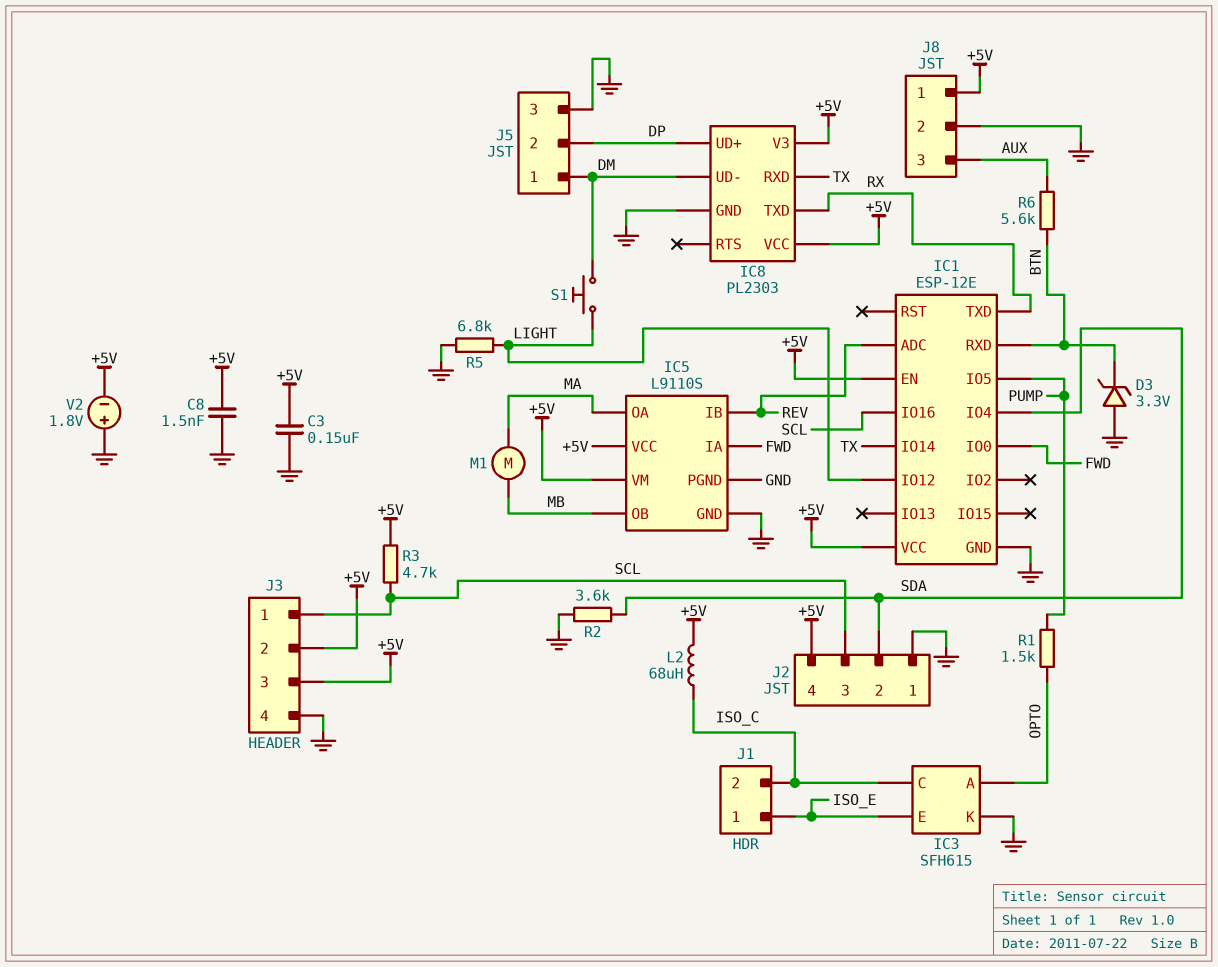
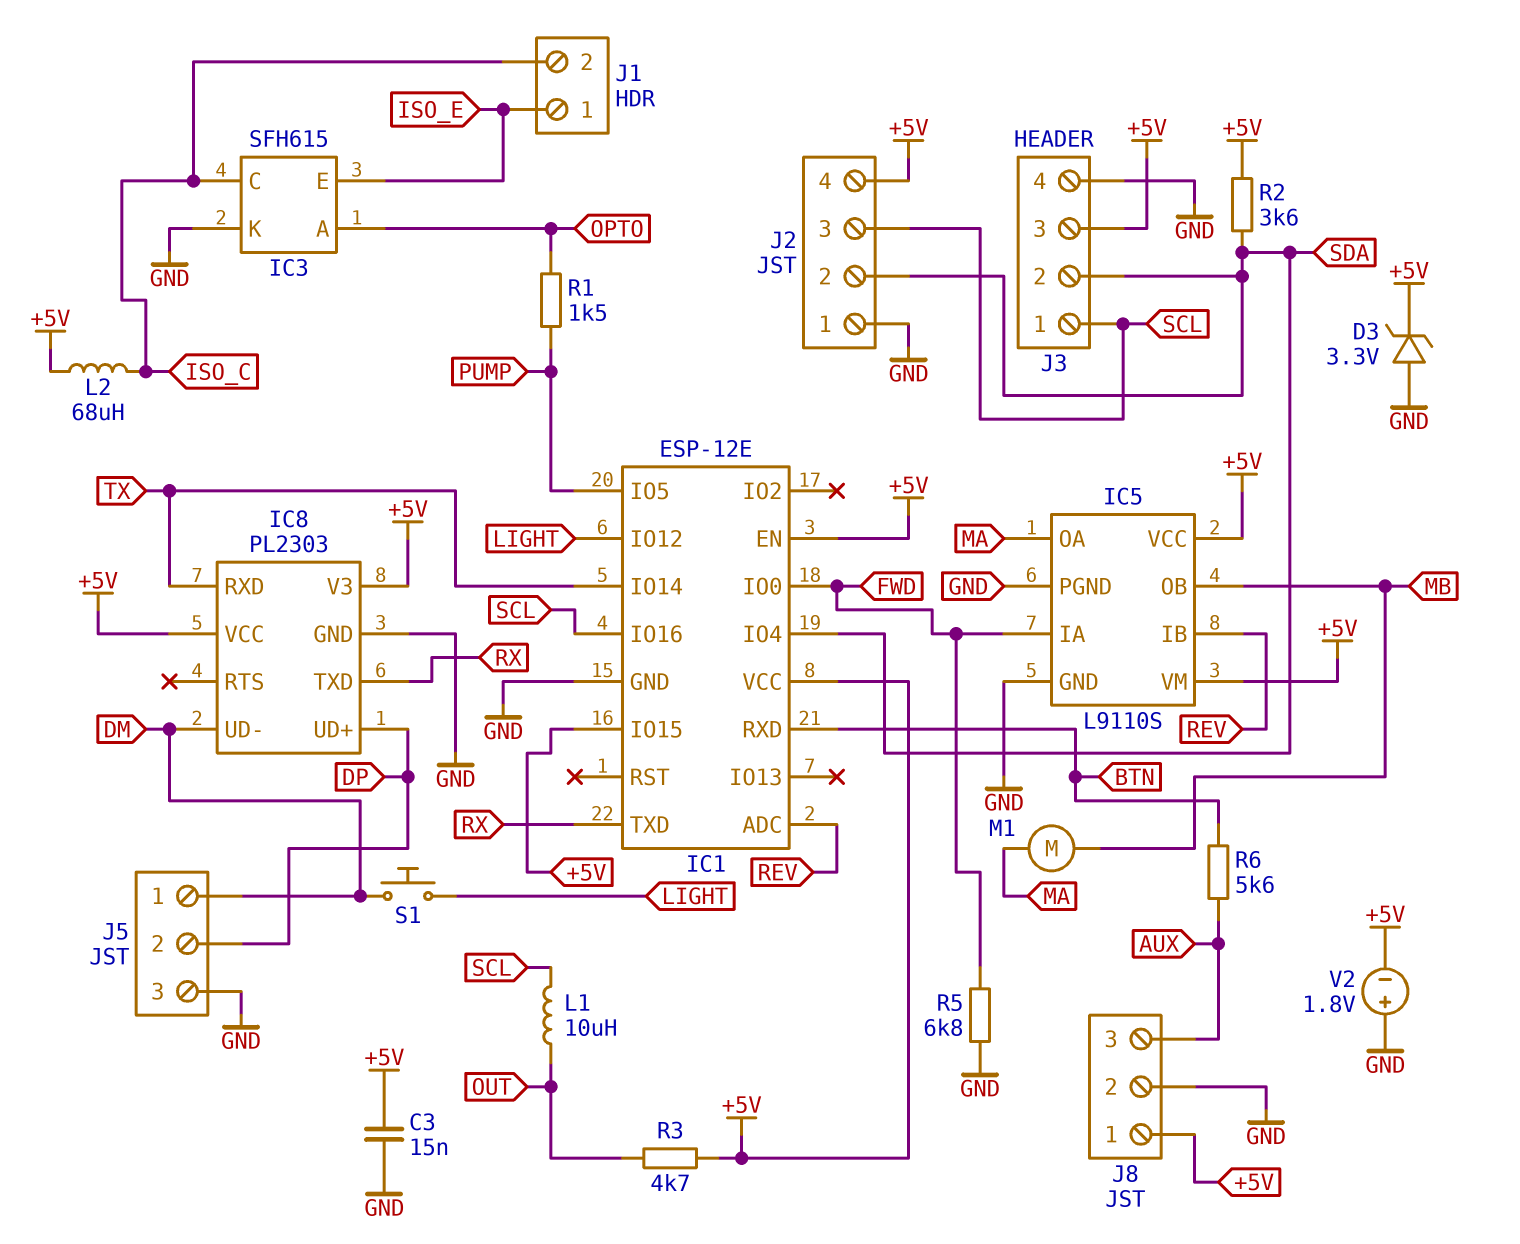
C3: 150nF (+5V, GND) -> 15nF (+5V, GND)
C8: 1.5nF (+5V, GND) -> none
D3: zener 3.3V (A GND, K BTN) -> zener 3.3V (A GND, K +5V)
IC1 pin IO15: none -> +5V
J3 pin 2: +5V -> SDA
L1: none -> 10uH (OUT, SCL)
R2: 3.6k (GND, SDA) -> 3.6k (+5V, SDA)
R3: 4.7k (+5V, SCL) -> 4.7k (+5V, OUT)
R5: 6.8k (GND, LIGHT) -> 6.8k (FWD, GND)

